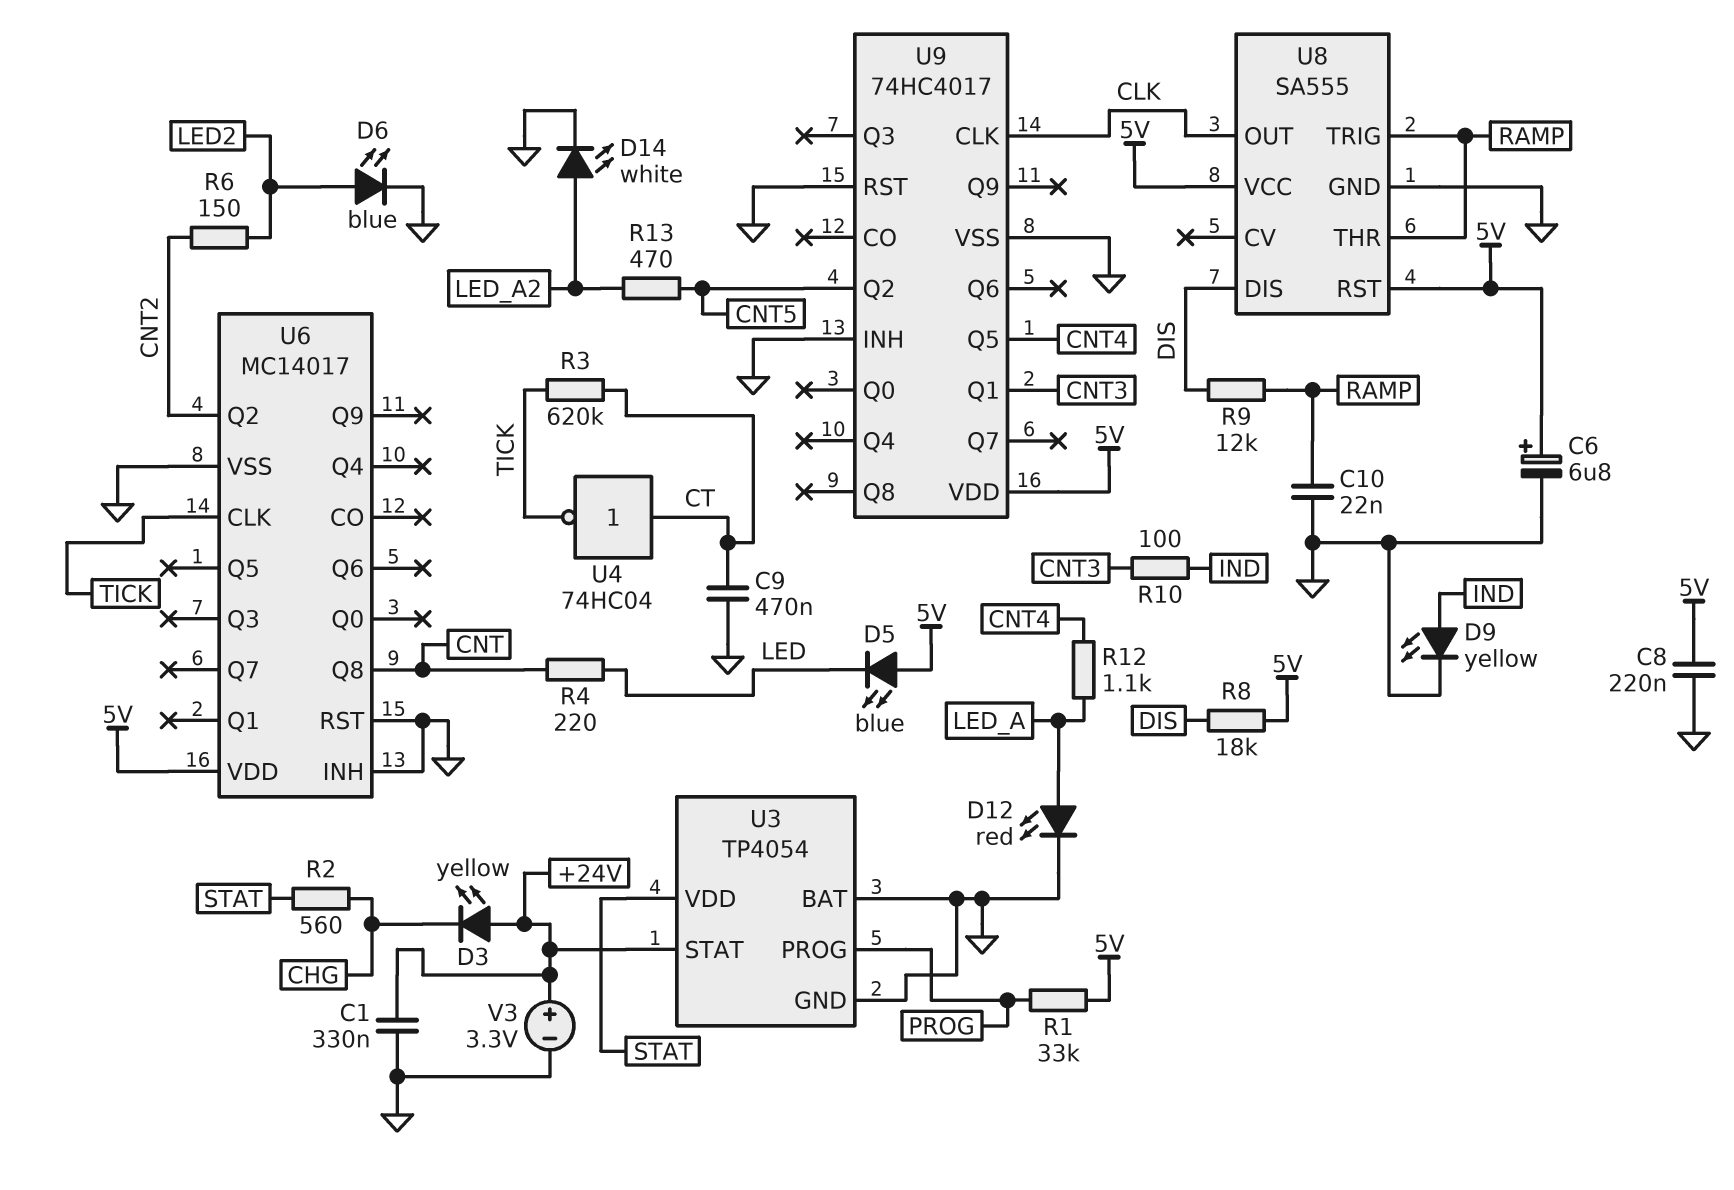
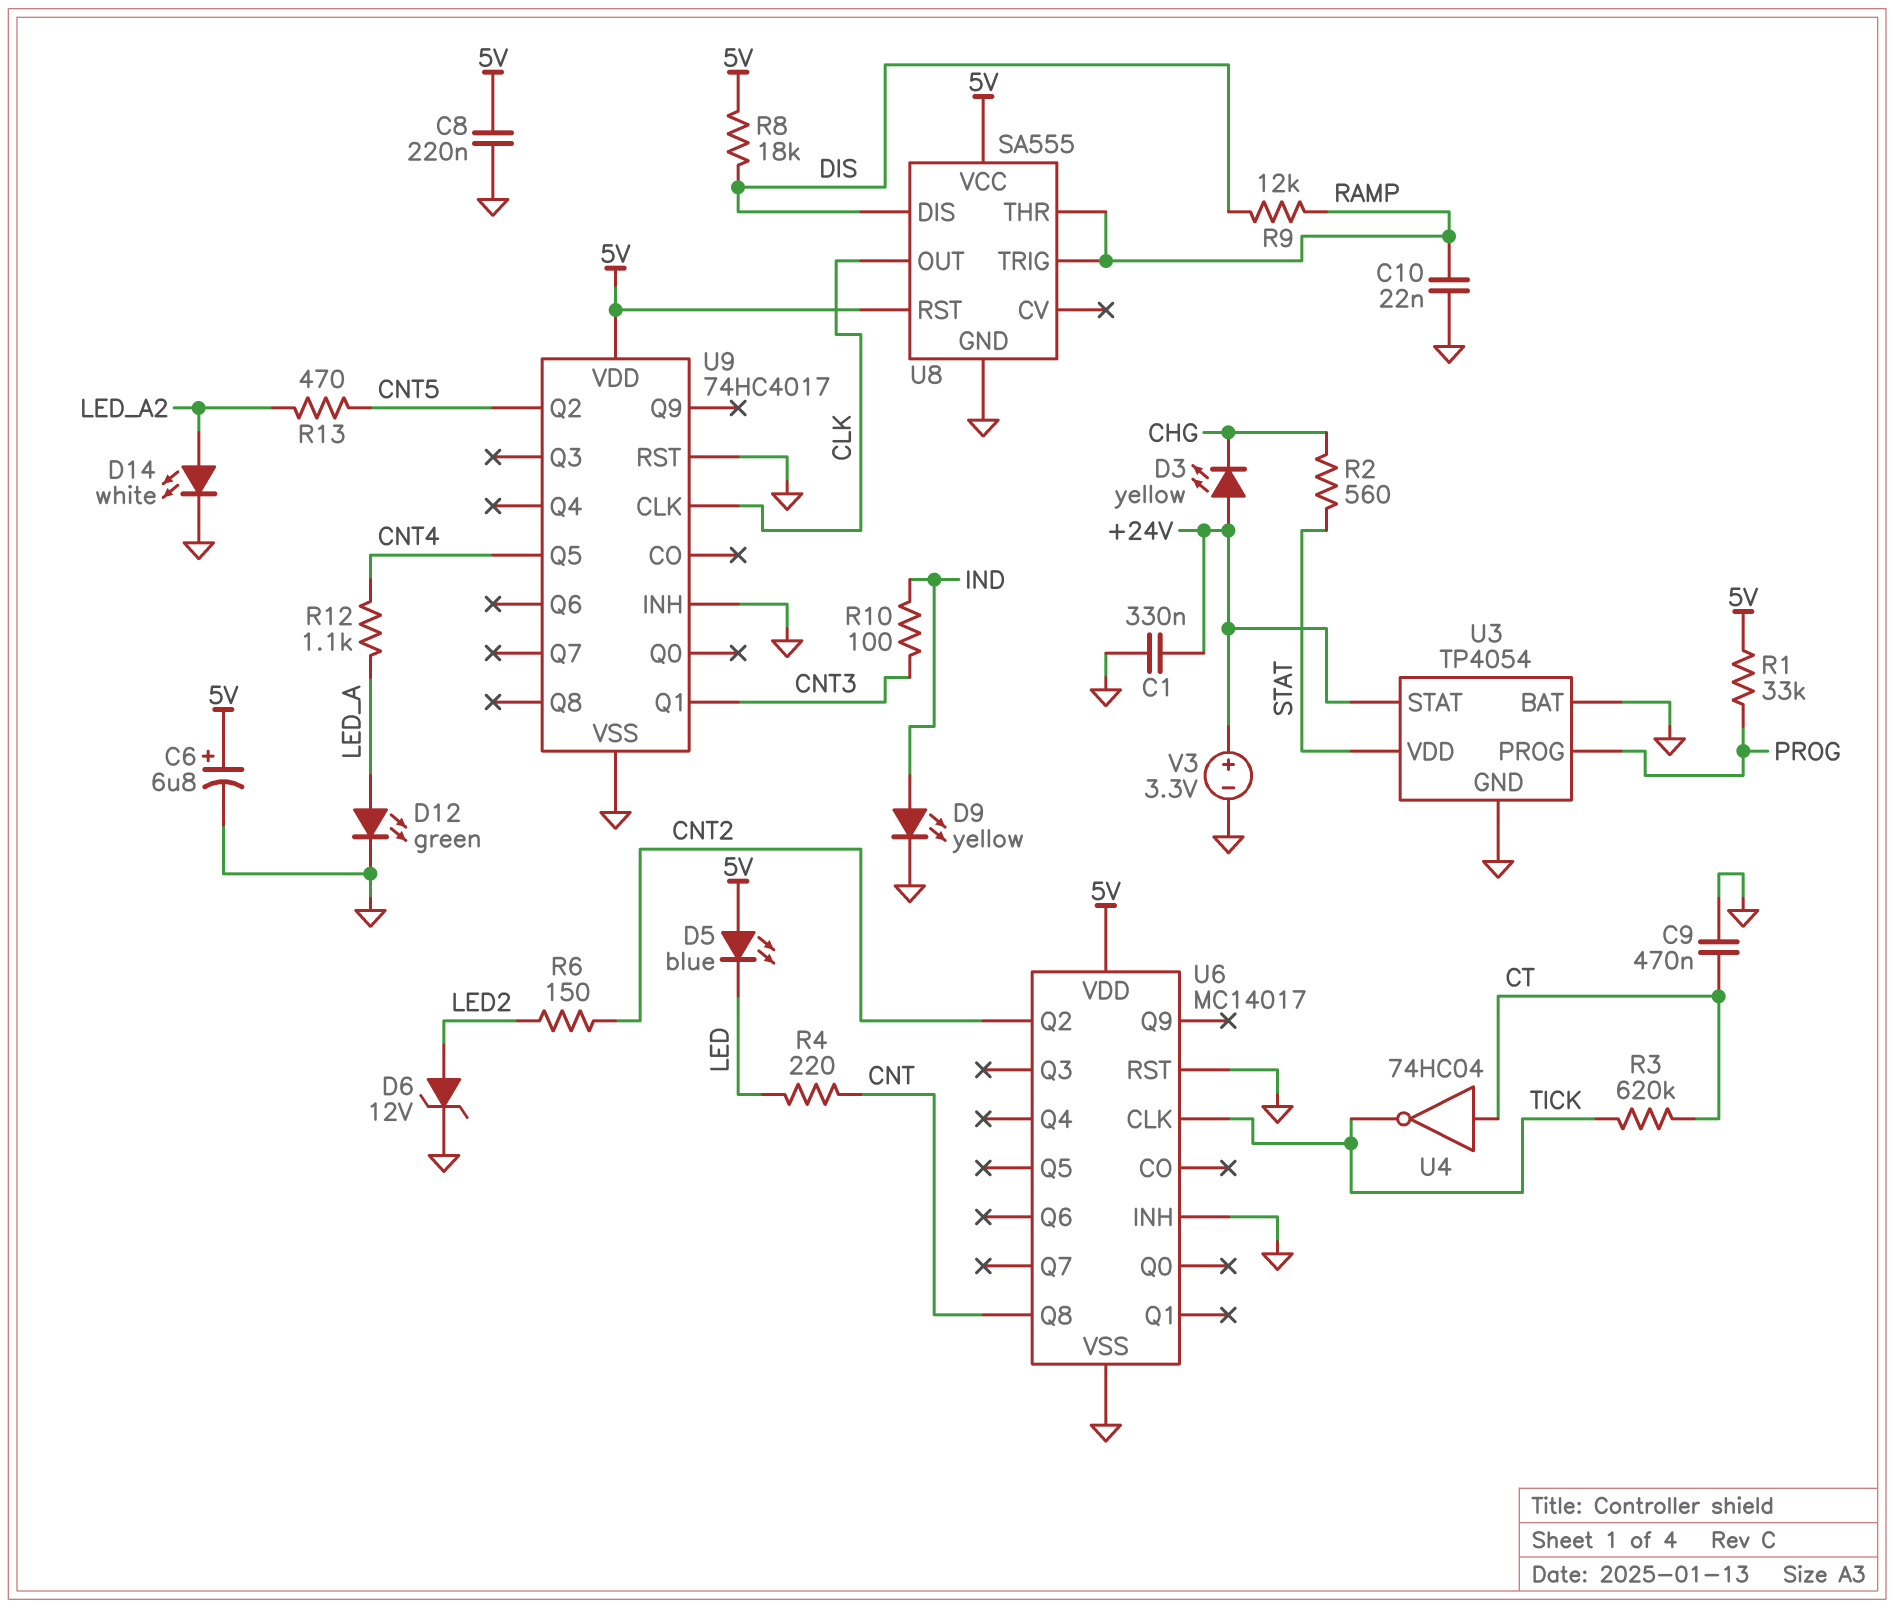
D6: LED blue (A LED2, K GND) -> zener 12V (A LED2, K GND)
D12: LED red (A LED_A, K GND) -> LED green (A LED_A, K GND)

